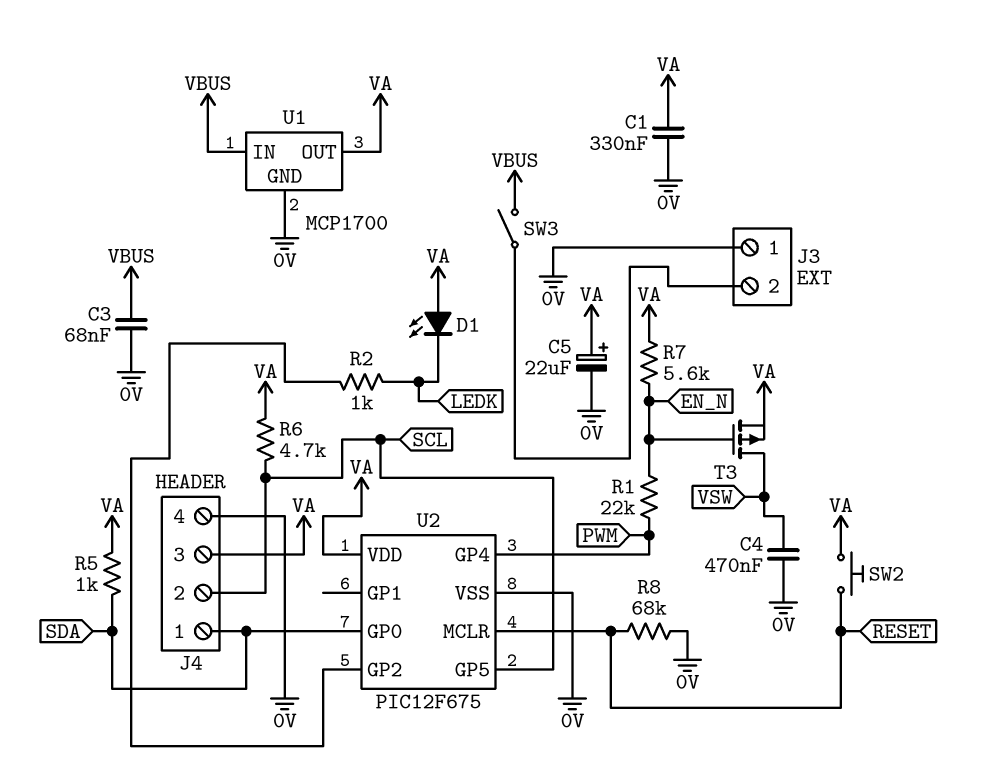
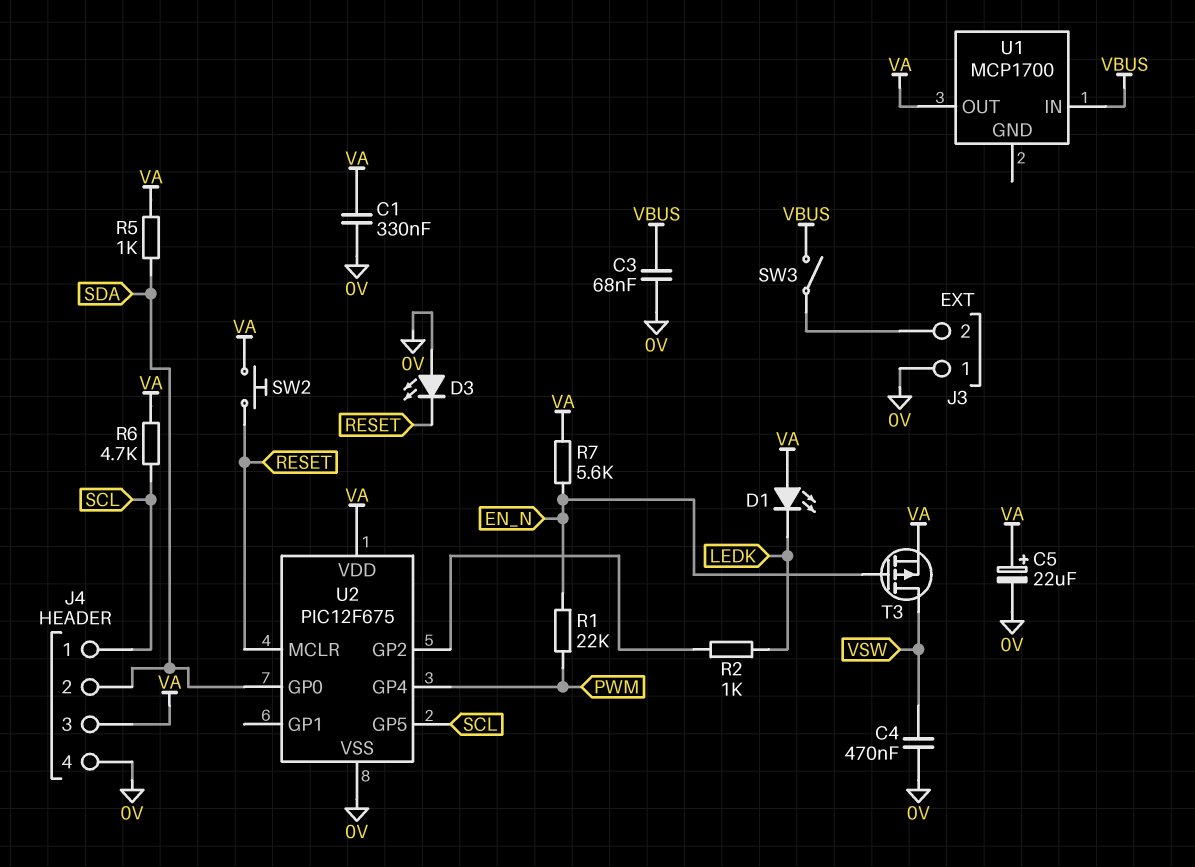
D3: none -> LED (A 0V, K RESET)
J4 pin 1: SDA -> SCL
J4 pin 2: SCL -> SDA
R8: 68k (0V, RESET) -> none
U1 pin GND: 0V -> none

